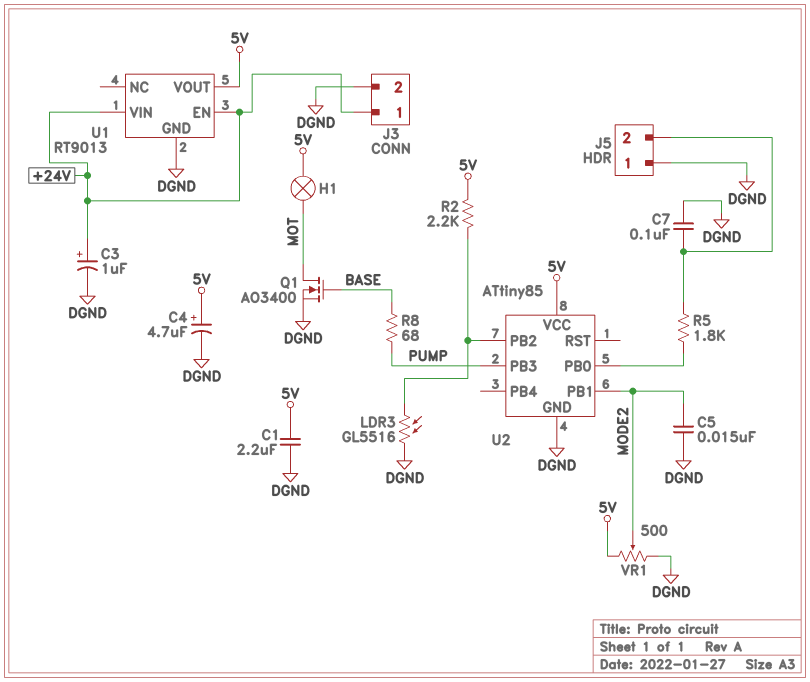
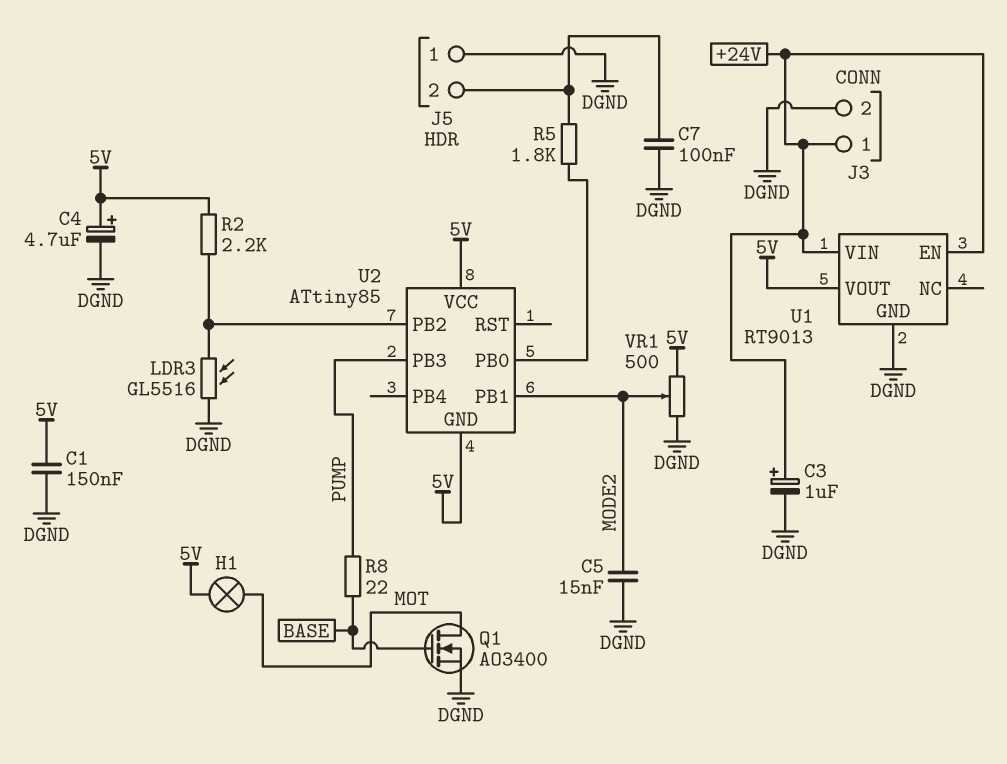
C1: 2.2uF (5V, DGND) -> 150nF (5V, DGND)
R8: 68 (BASE, PUMP) -> 22 (BASE, PUMP)
U2 pin GND: DGND -> 5V

